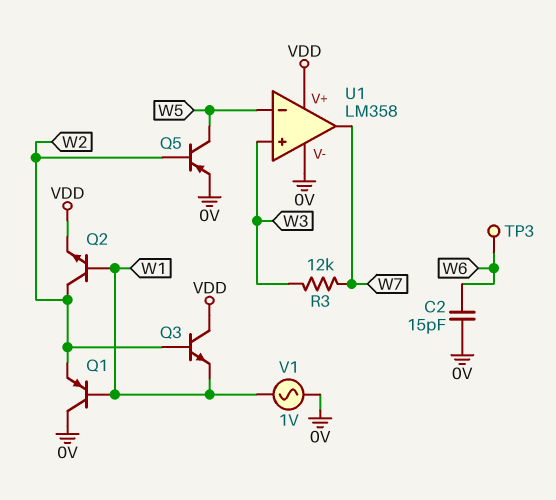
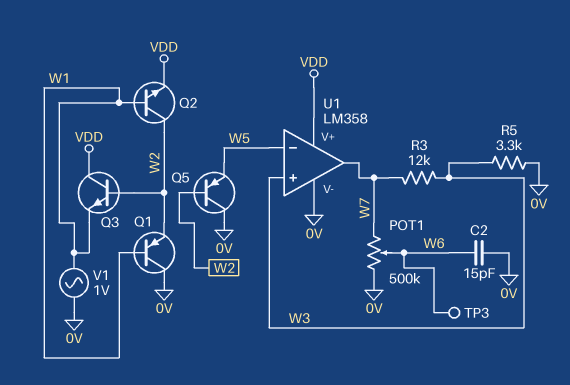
POT1: none -> 500k (0V, W7, wiper W6)
Q5: PNP (B W2, C W5, E 0V) -> PNP (B W2, C 0V, E W5)
R5: none -> 3.3k (0V, W3)

